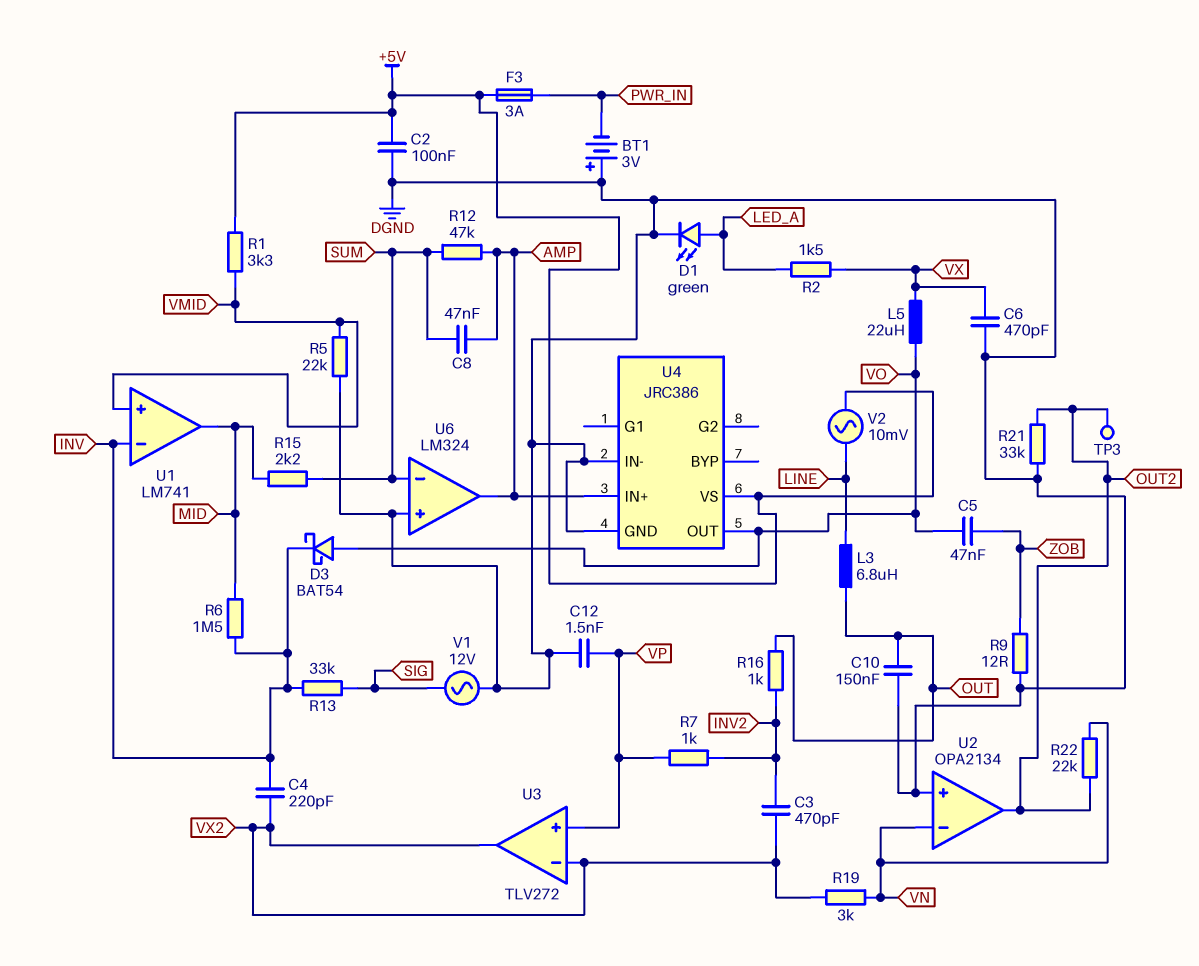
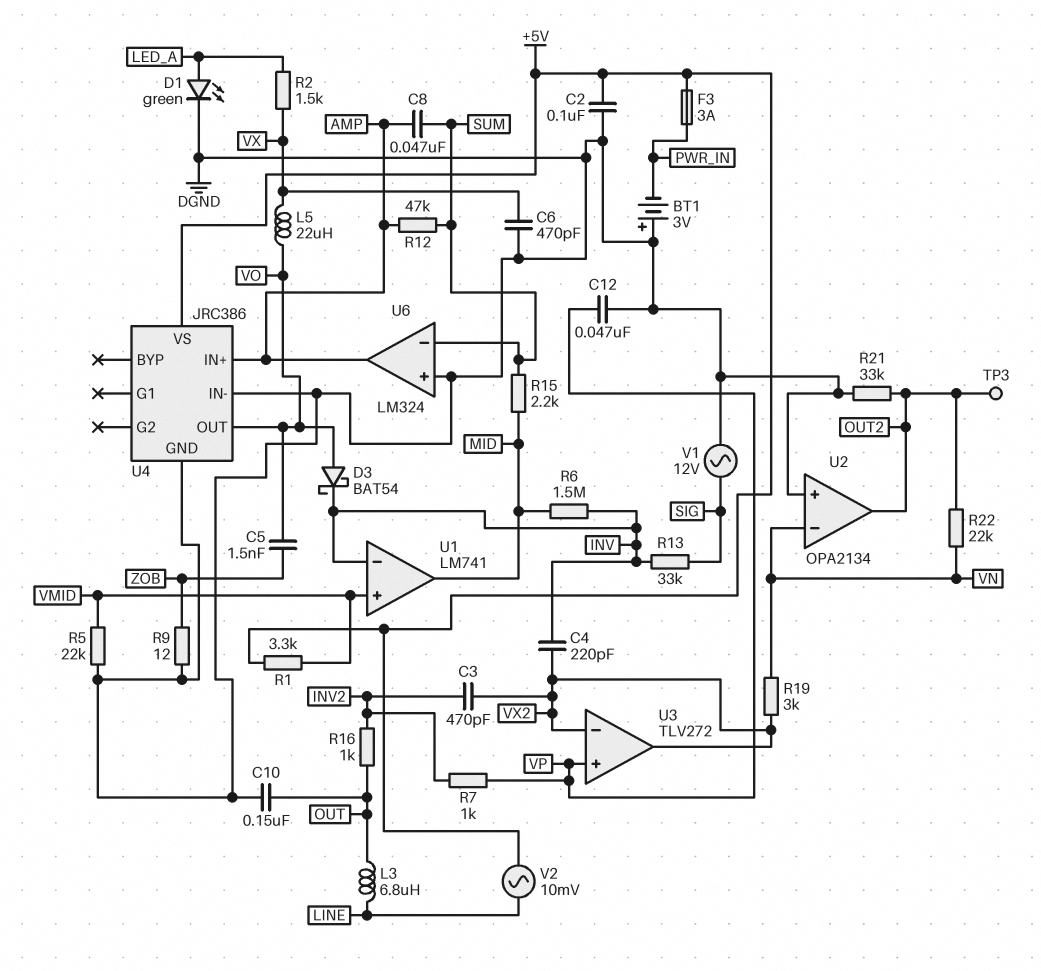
C5: 47nF (VO, ZOB) -> 1.5nF (VO, ZOB)
C12: 1.5nF (DGND, VP) -> 47nF (DGND, VP)

